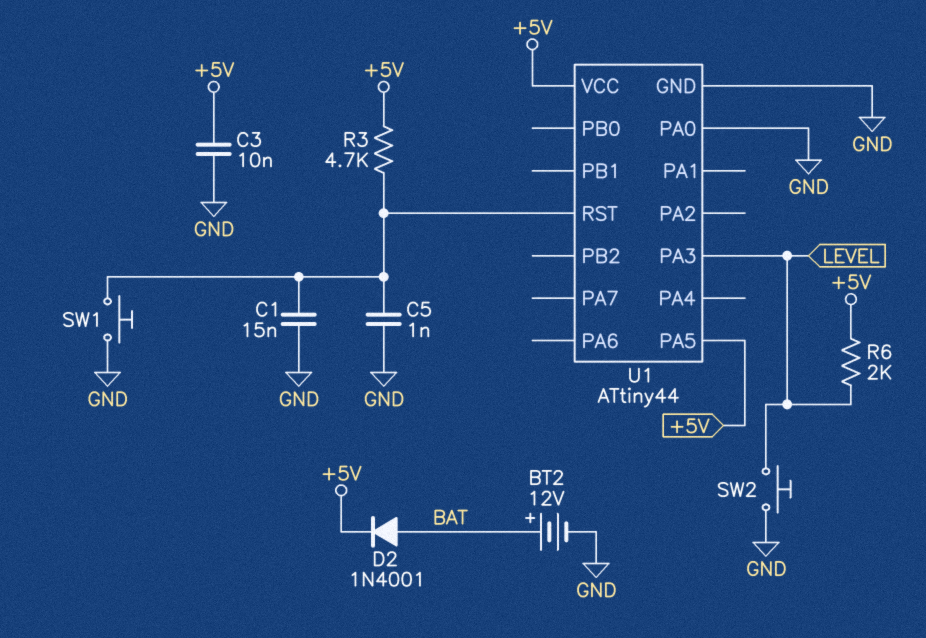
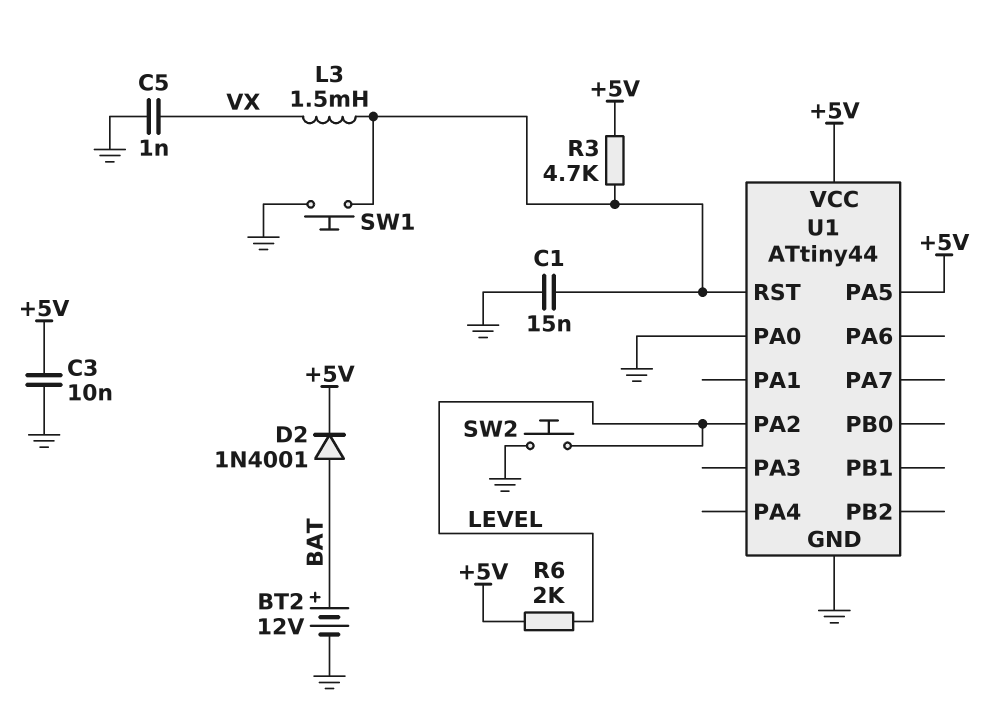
C5: 1nF (GND, U1/RST) -> 1nF (GND, VX)
L3: none -> 1.5mH (U1/RST, VX)
U1 pin PA2: none -> LEVEL
U1 pin PA3: LEVEL -> none

